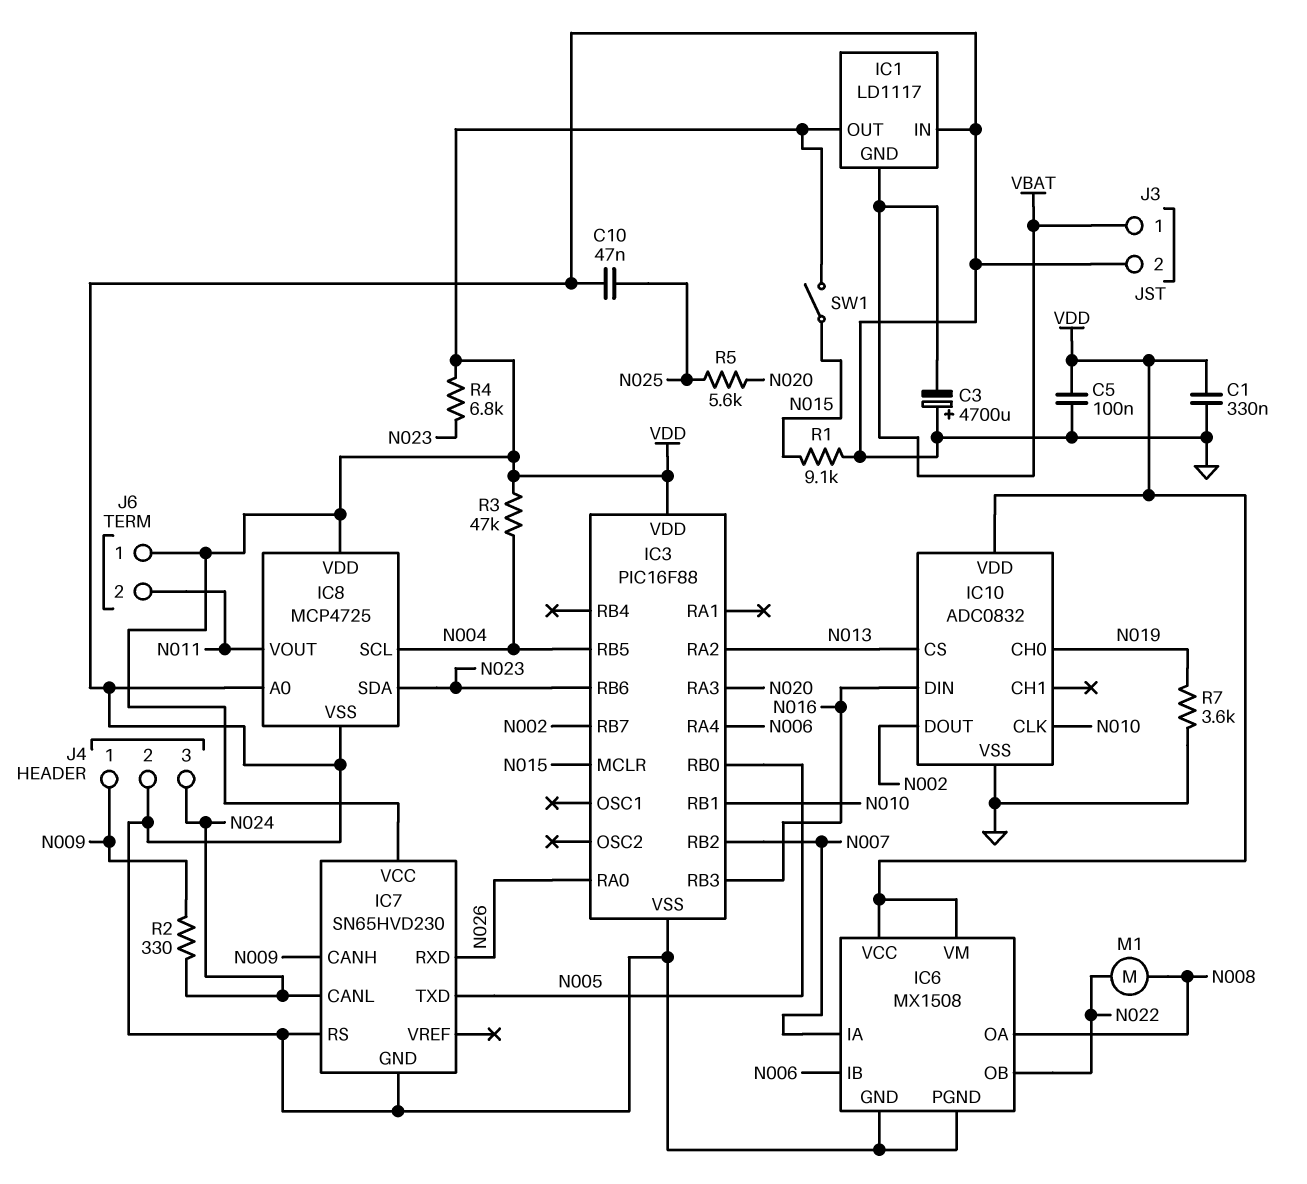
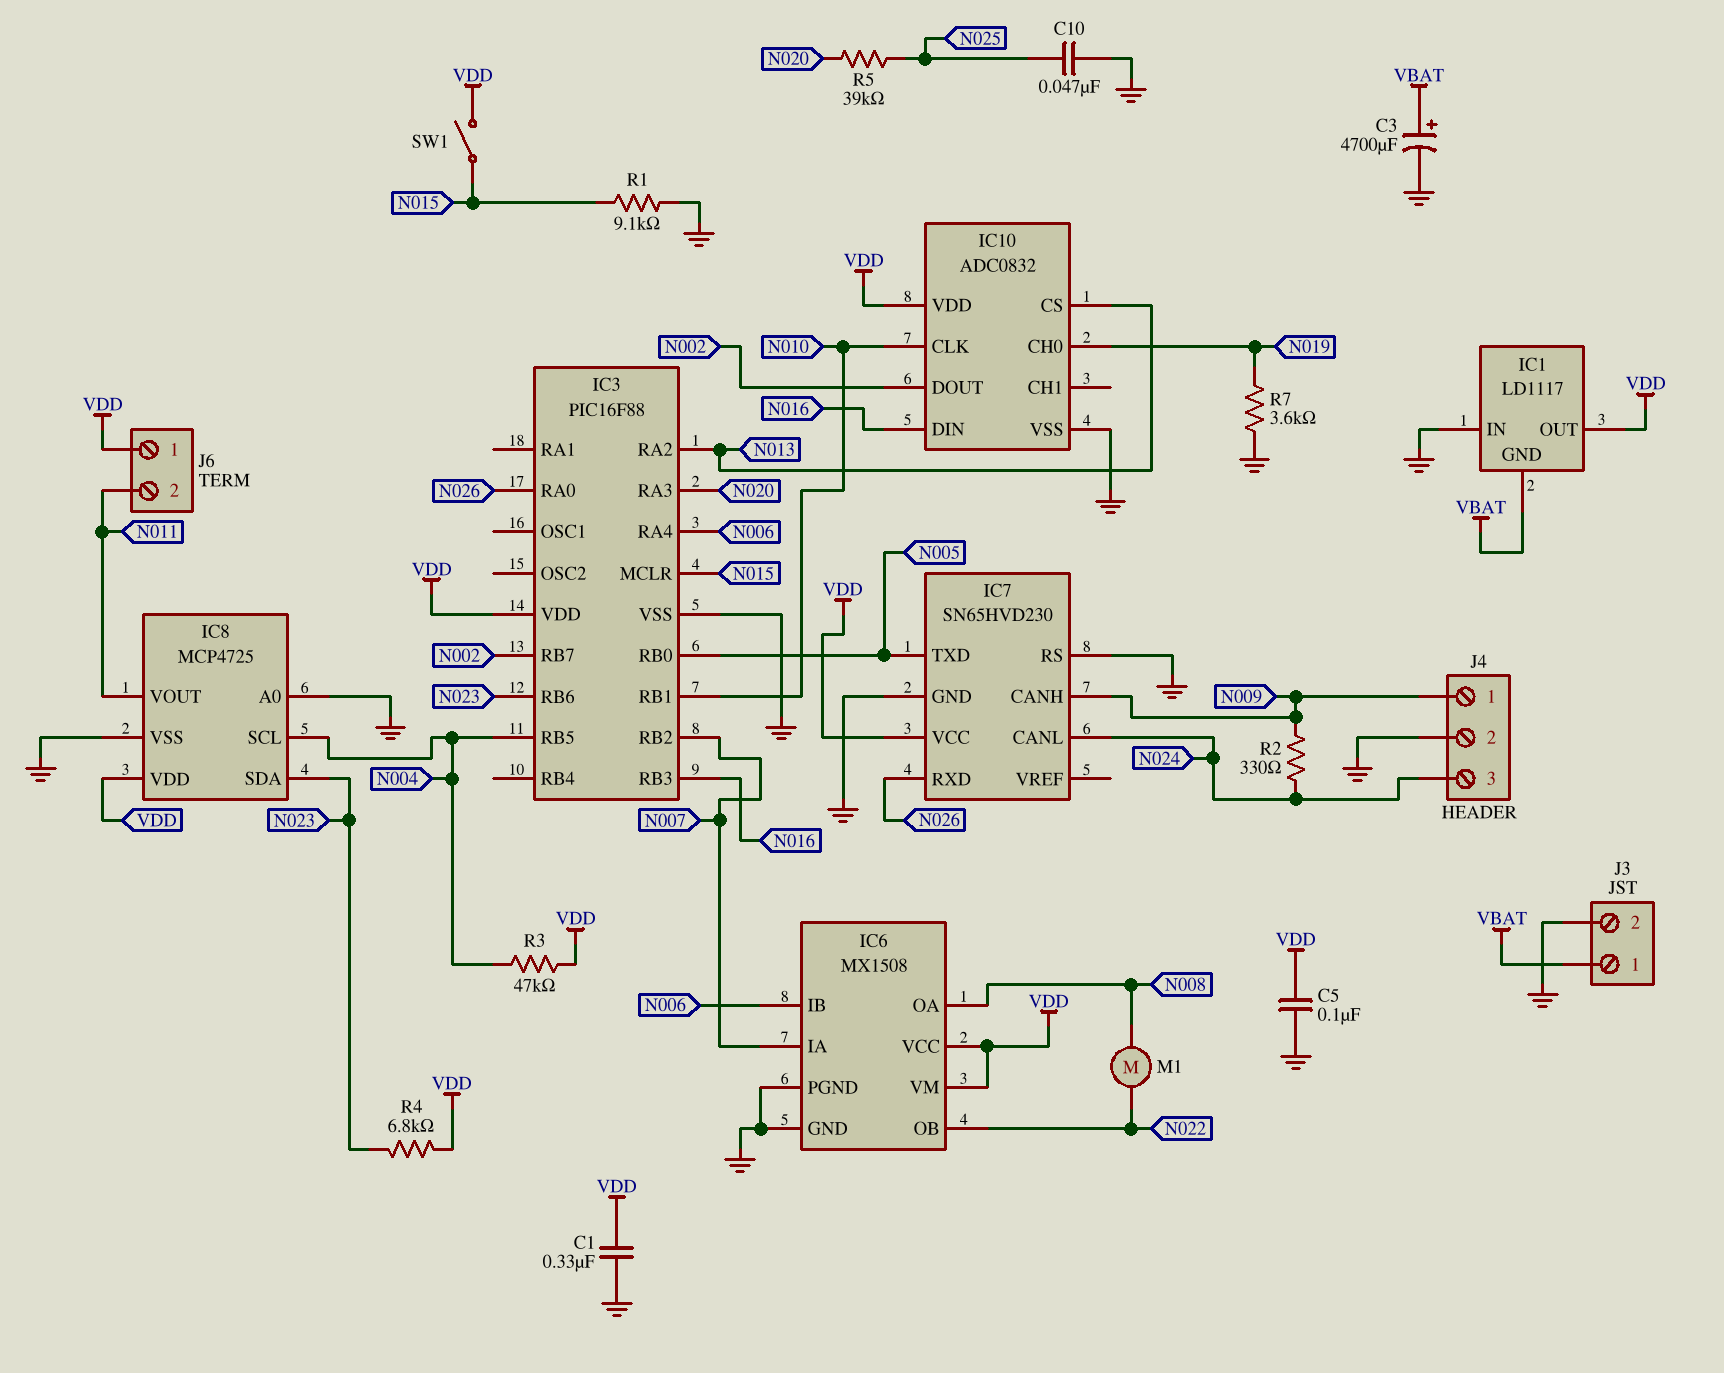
C3: 4700uF (plus GND, minus VBAT) -> 4700uF (plus VBAT, minus GND)
R5: 5.6k (N020, N025) -> 39k (N020, N025)

